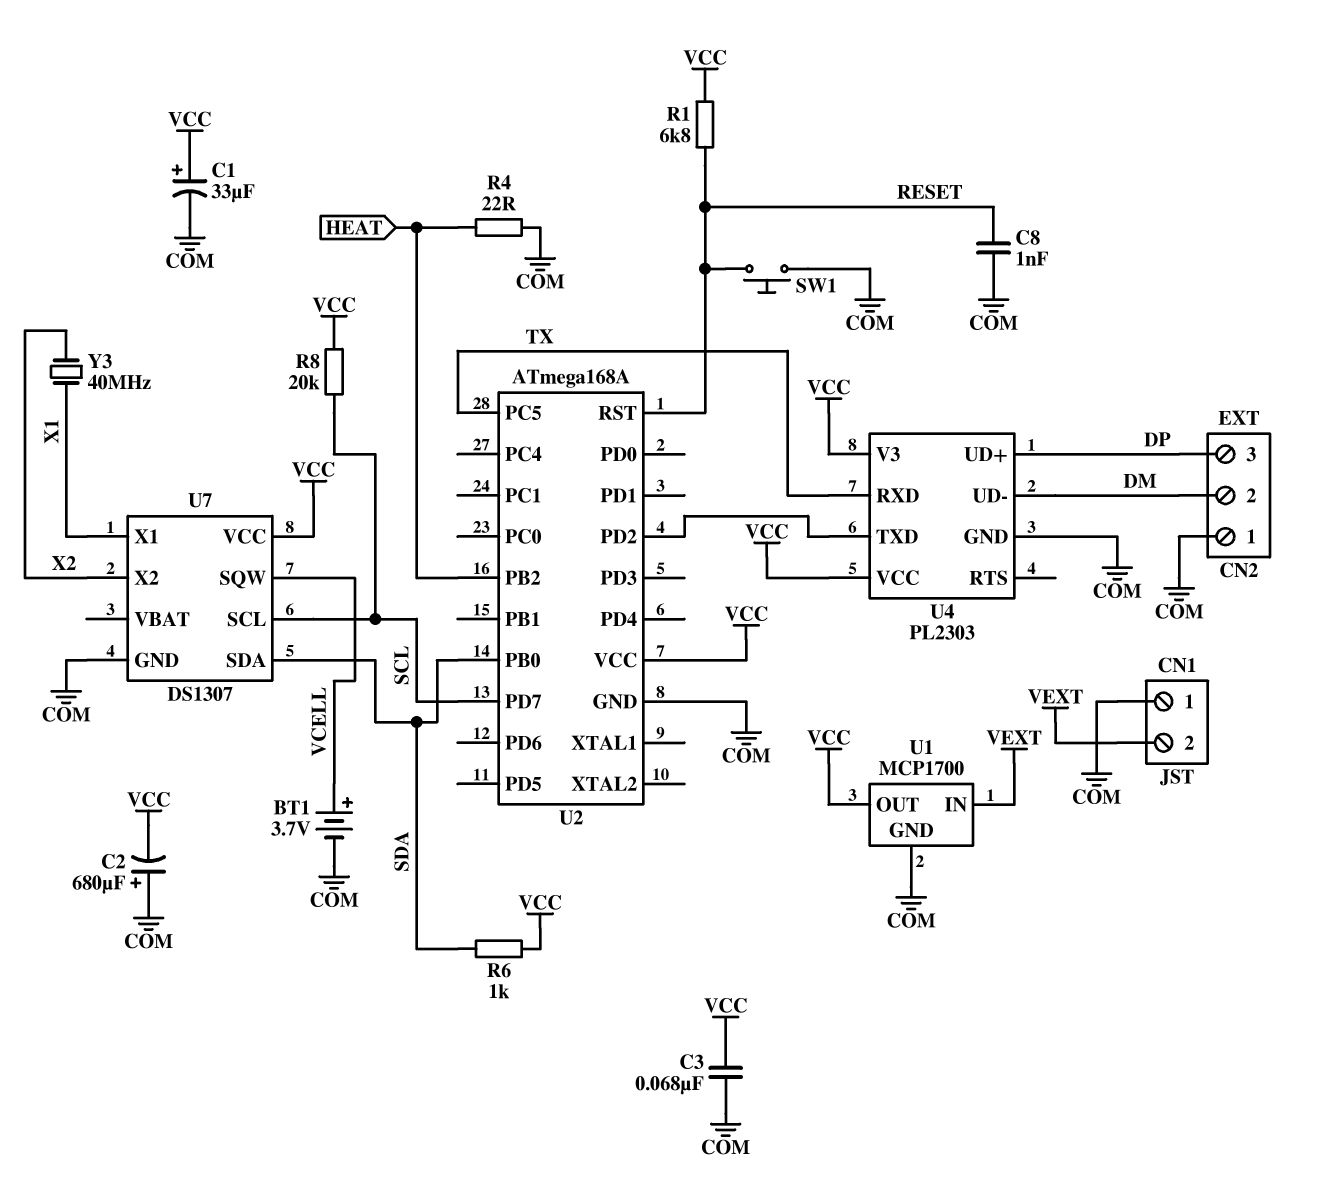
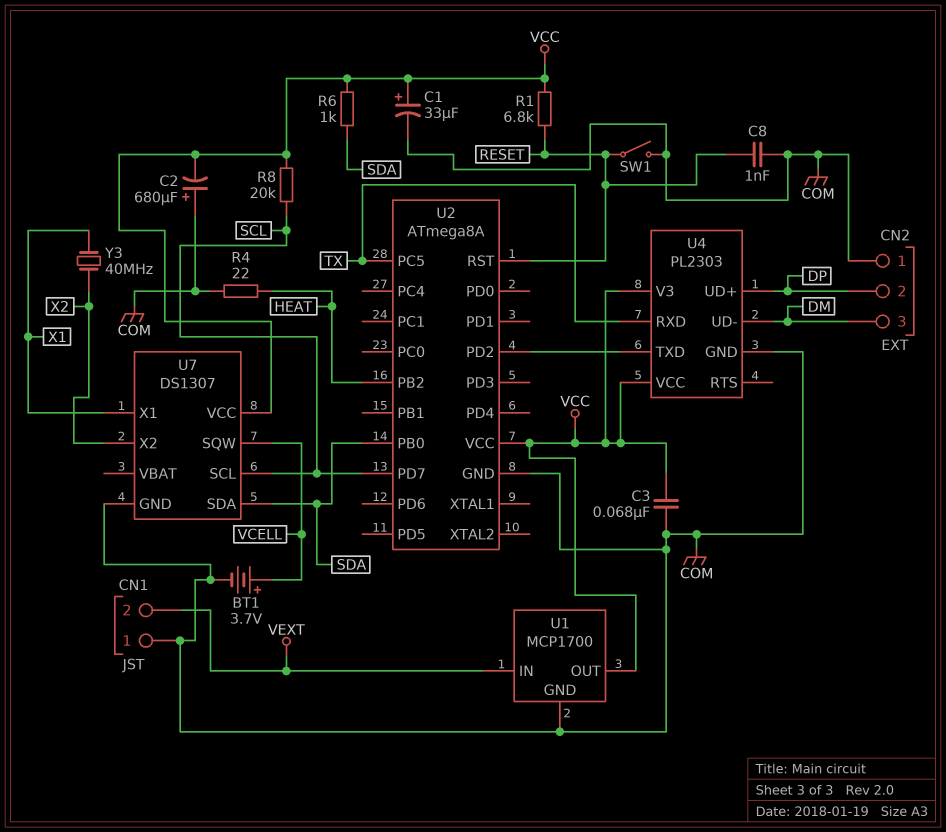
CN2 pin 2: DM -> DP
CN2 pin 3: DP -> DM
SW1: button (COM, RESET) -> switch (COM, RESET)
U2: ATmega168A -> ATmega8A

